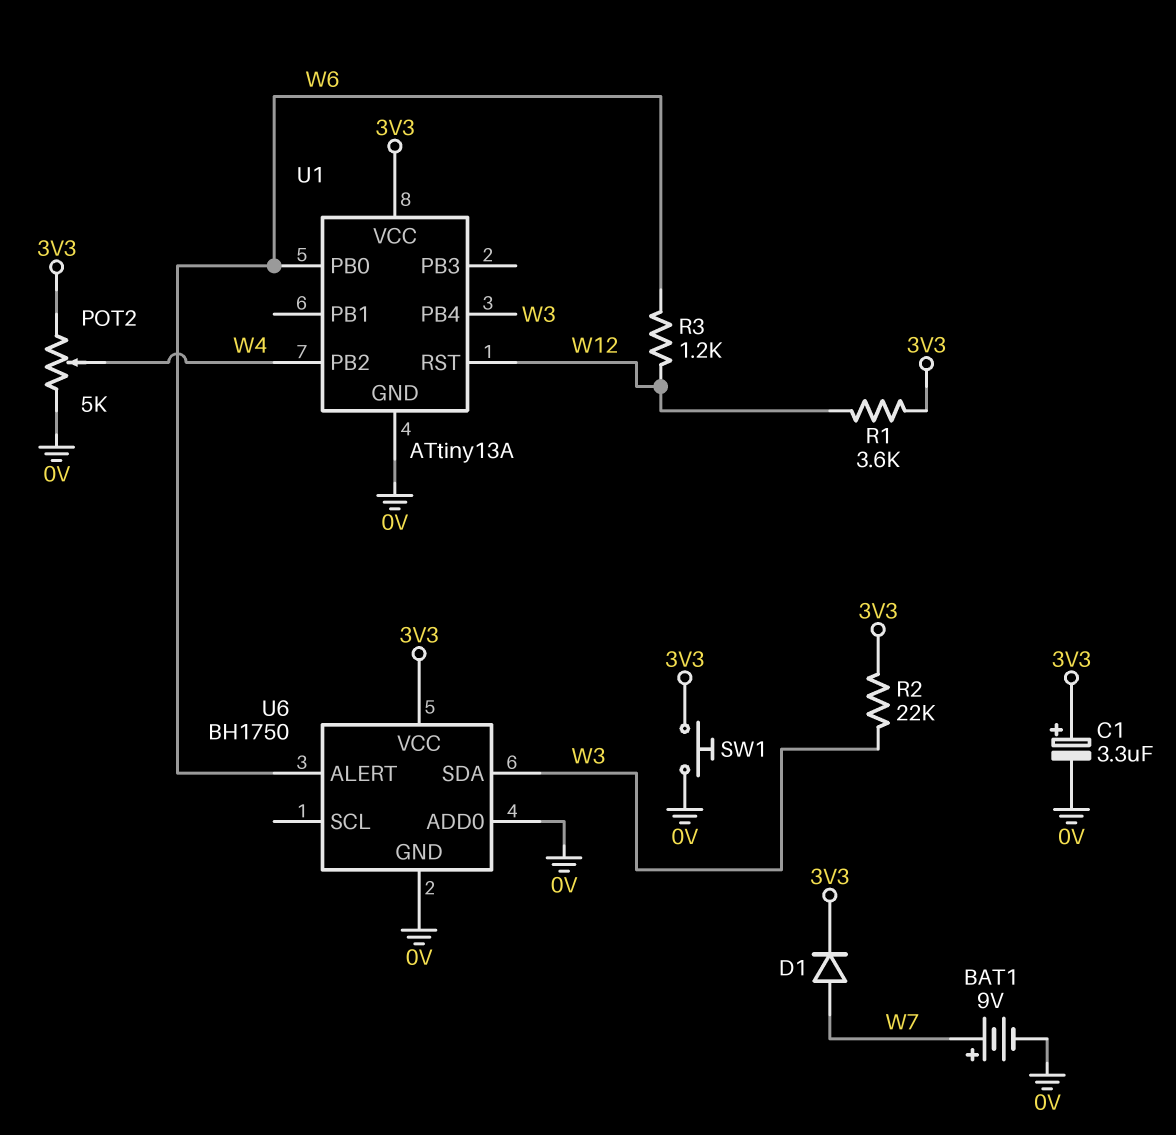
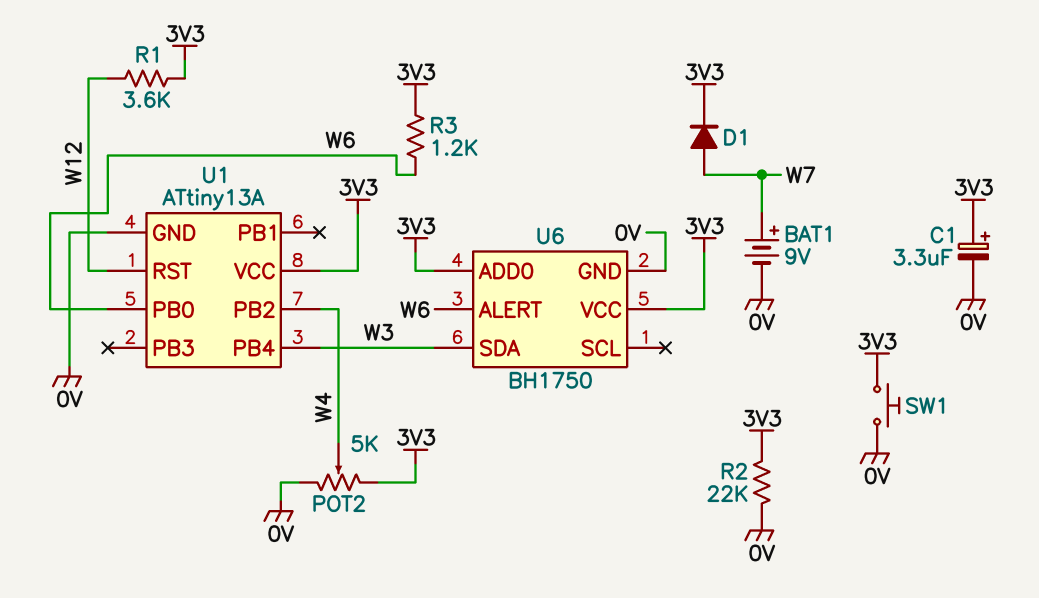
R2: 22k (3V3, W3) -> 22k (0V, 3V3)
R3: 1.2k (W6, W12) -> 1.2k (3V3, W6)
U6 pin ADD0: 0V -> 3V3

